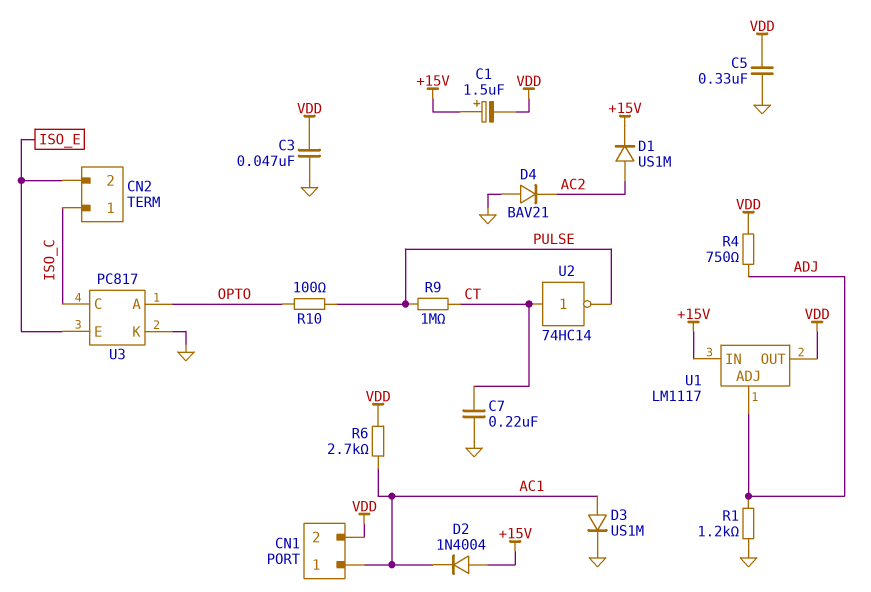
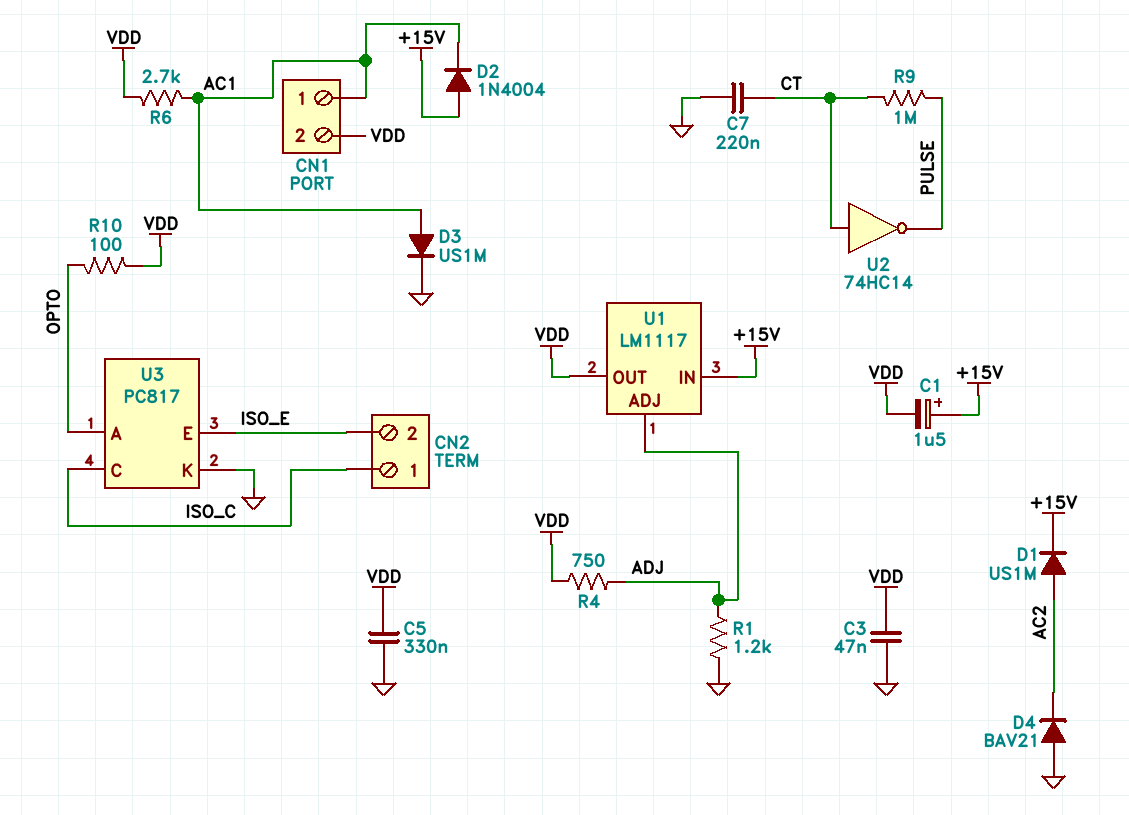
R10: 100 (OPTO, PULSE) -> 100 (OPTO, VDD)

